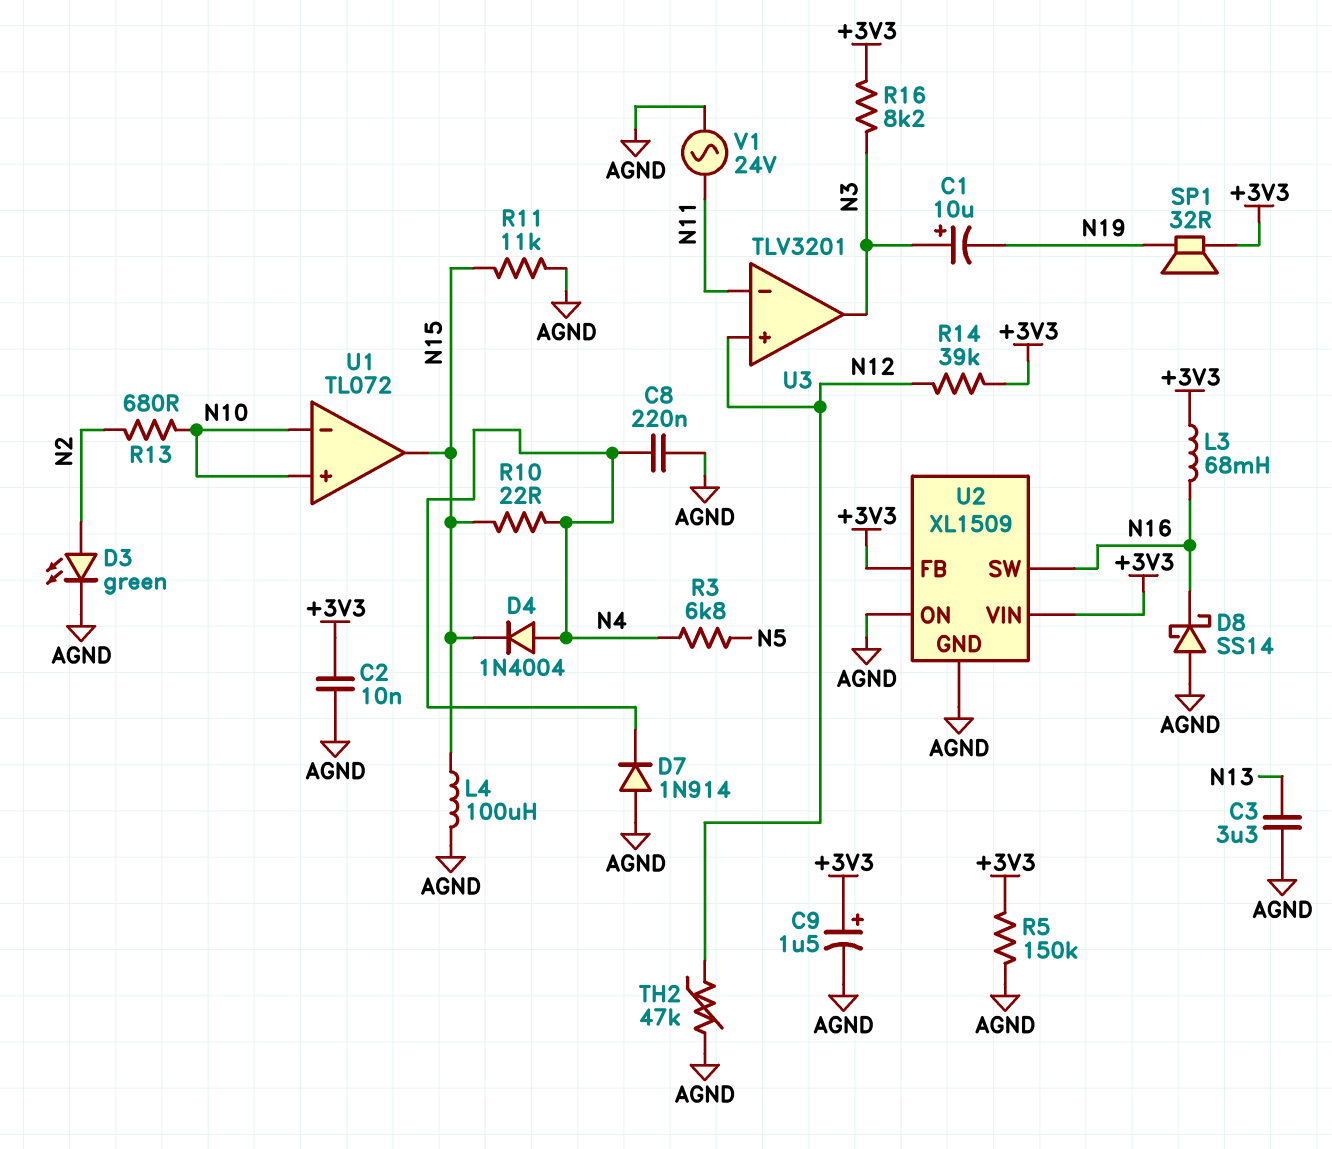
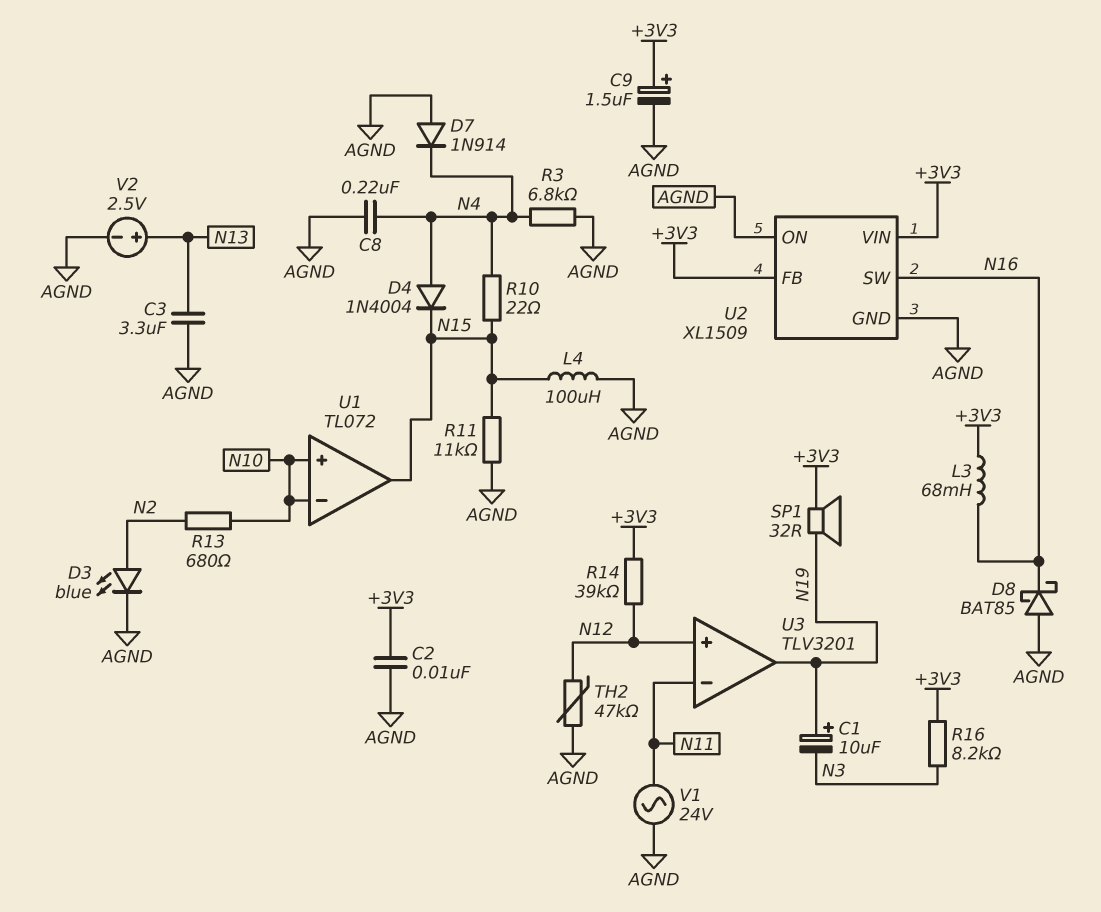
C1: 10uF (plus N3, minus N19) -> 10uF (plus N19, minus N3)
D3: LED green (A N2, K AGND) -> LED blue (A N2, K AGND)
D8: schottky SS14 (A AGND, K N16) -> schottky BAT85 (A AGND, K N16)
R3: 6.8k (N4, N5) -> 6.8k (AGND, N4)
R5: 150k (+3V3, AGND) -> none
U3 pin out: N3 -> N19
V2: none -> 2.5V (plus N13, minus AGND)

